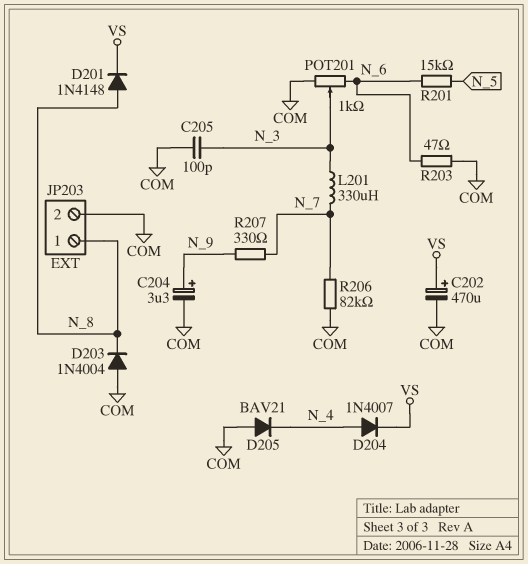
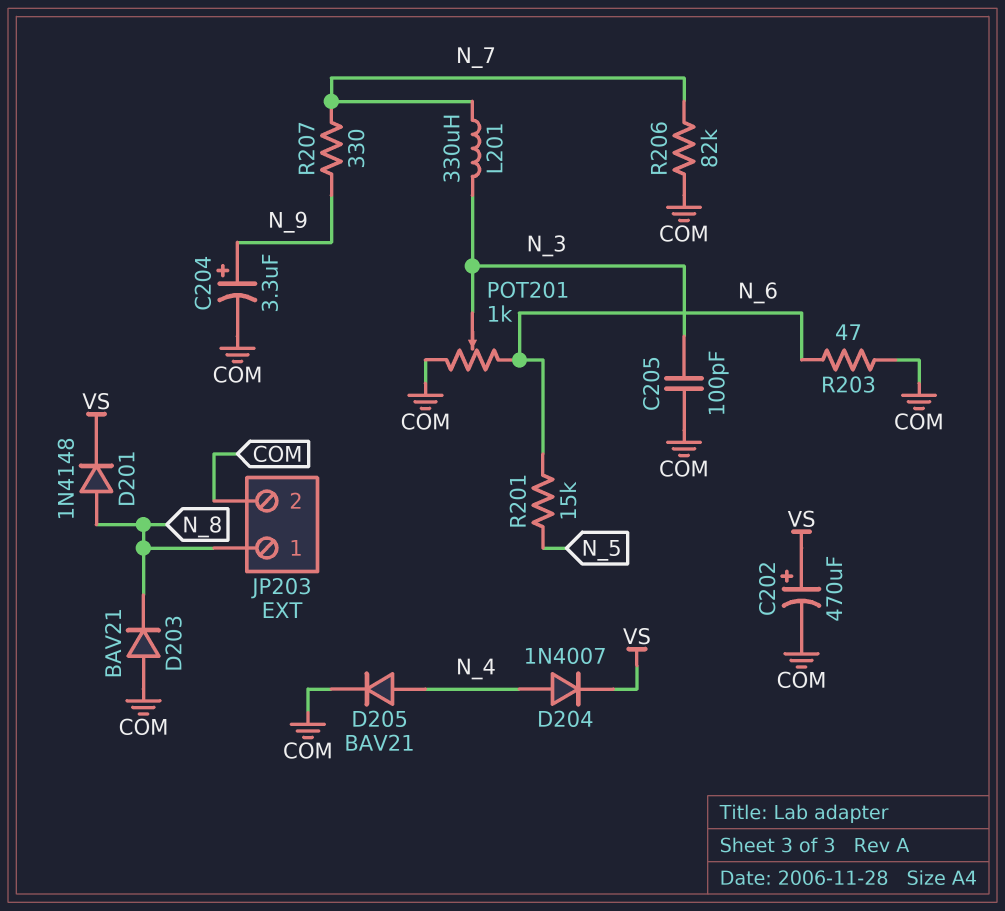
D203: diode 1N4004 (A COM, K N_8) -> diode BAV21 (A COM, K N_8)
D205: diode BAV21 (A COM, K N_4) -> diode BAV21 (A N_4, K COM)

